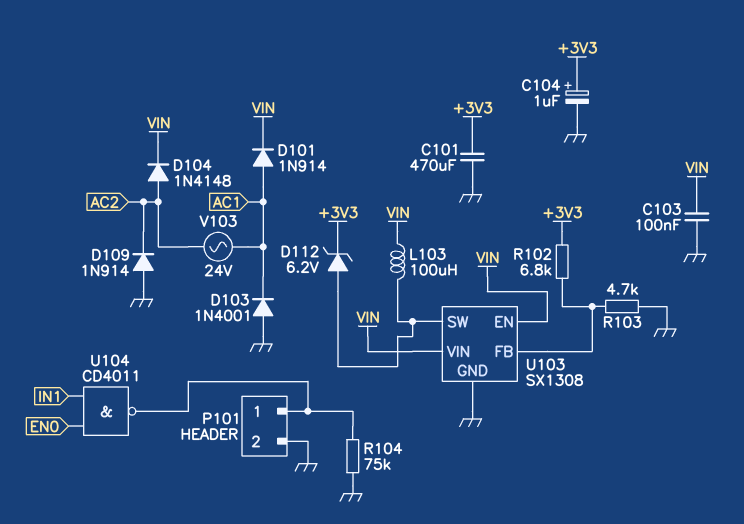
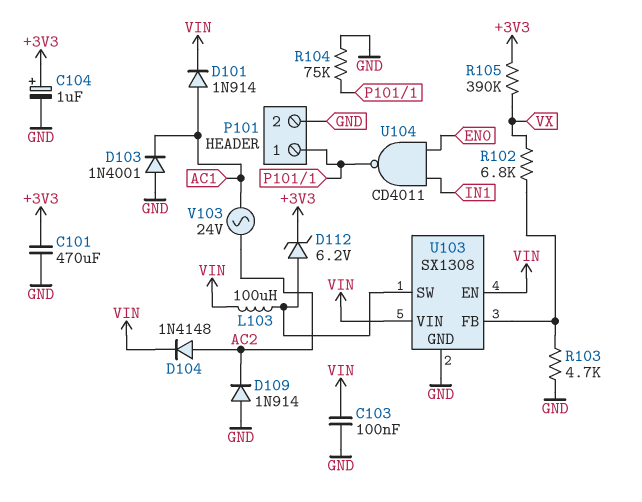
R102: 6.8k (+3V3, U103/FB) -> 6.8k (U103/FB, VX)
R105: none -> 390k (+3V3, VX)

